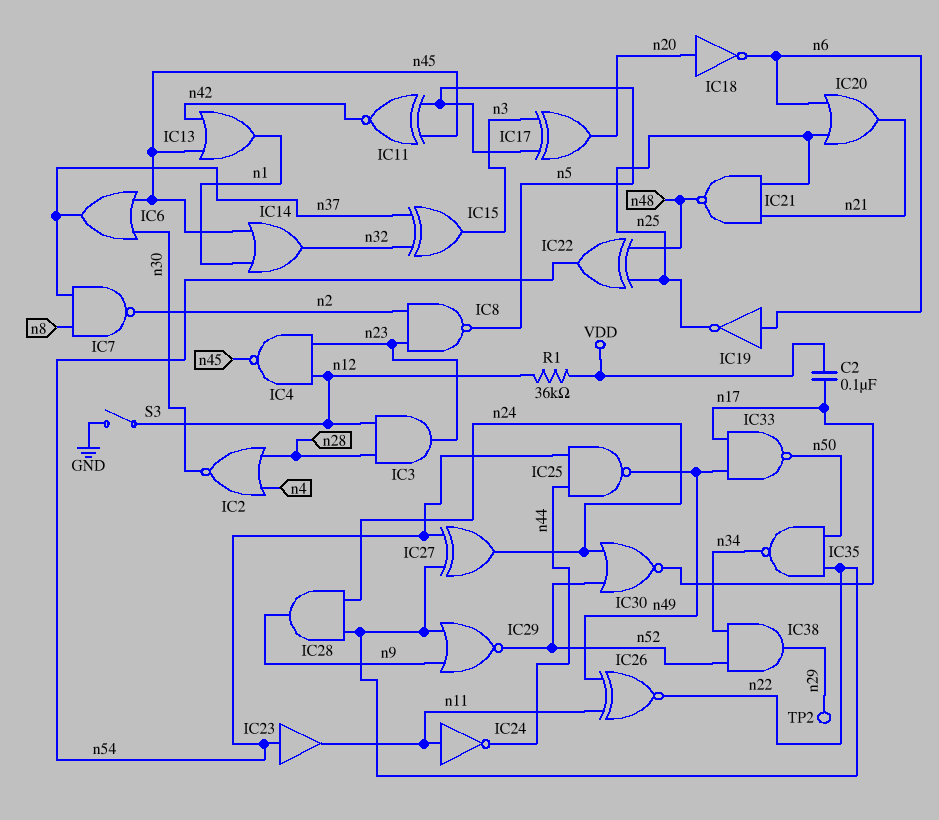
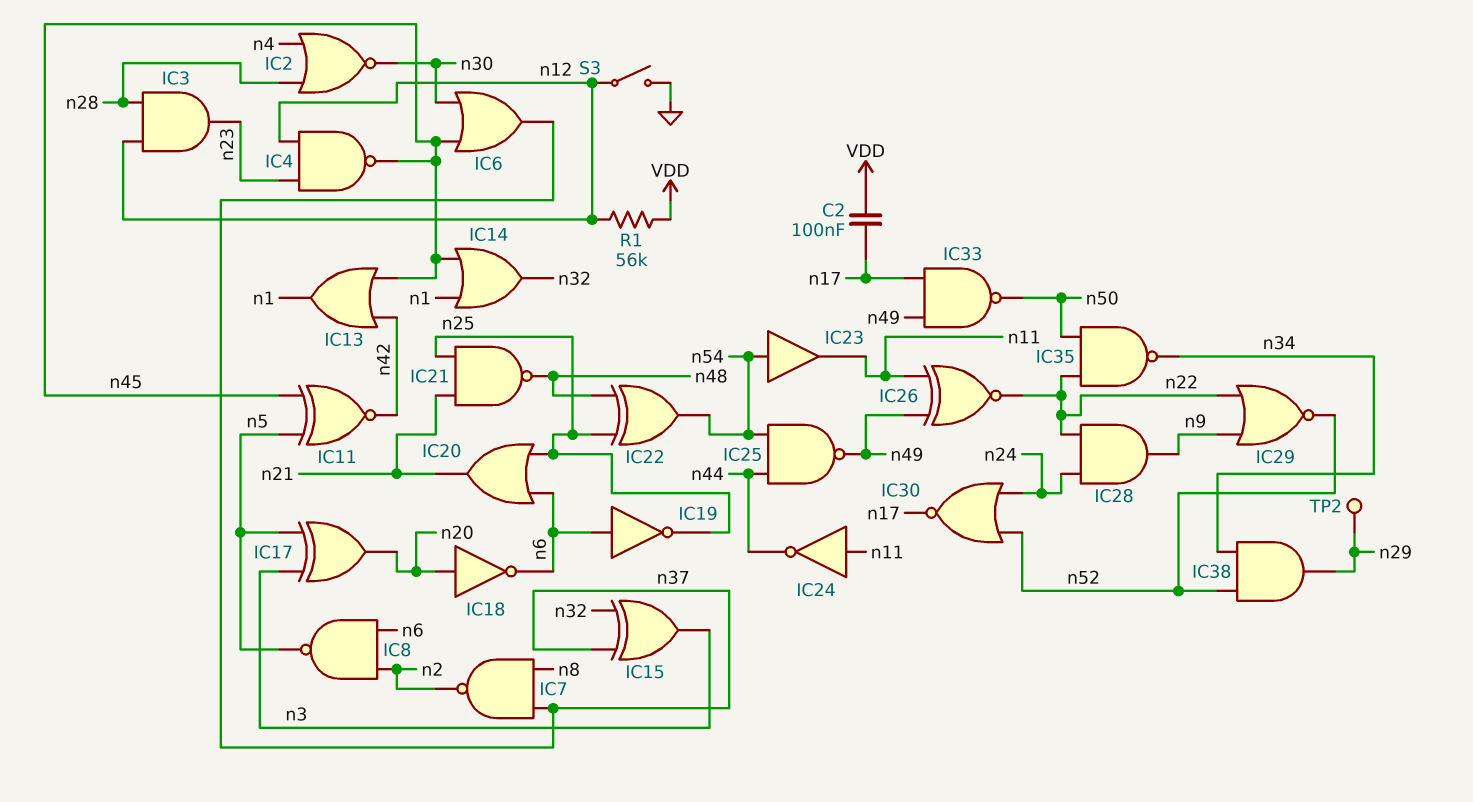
IC8: NAND (in n2, in n23, out n5) -> NAND (in n2, in n6, out n5)
IC27: XOR (in n22, in n54, out n24) -> none
R1: 36k (VDD, n12) -> 56k (VDD, n12)

